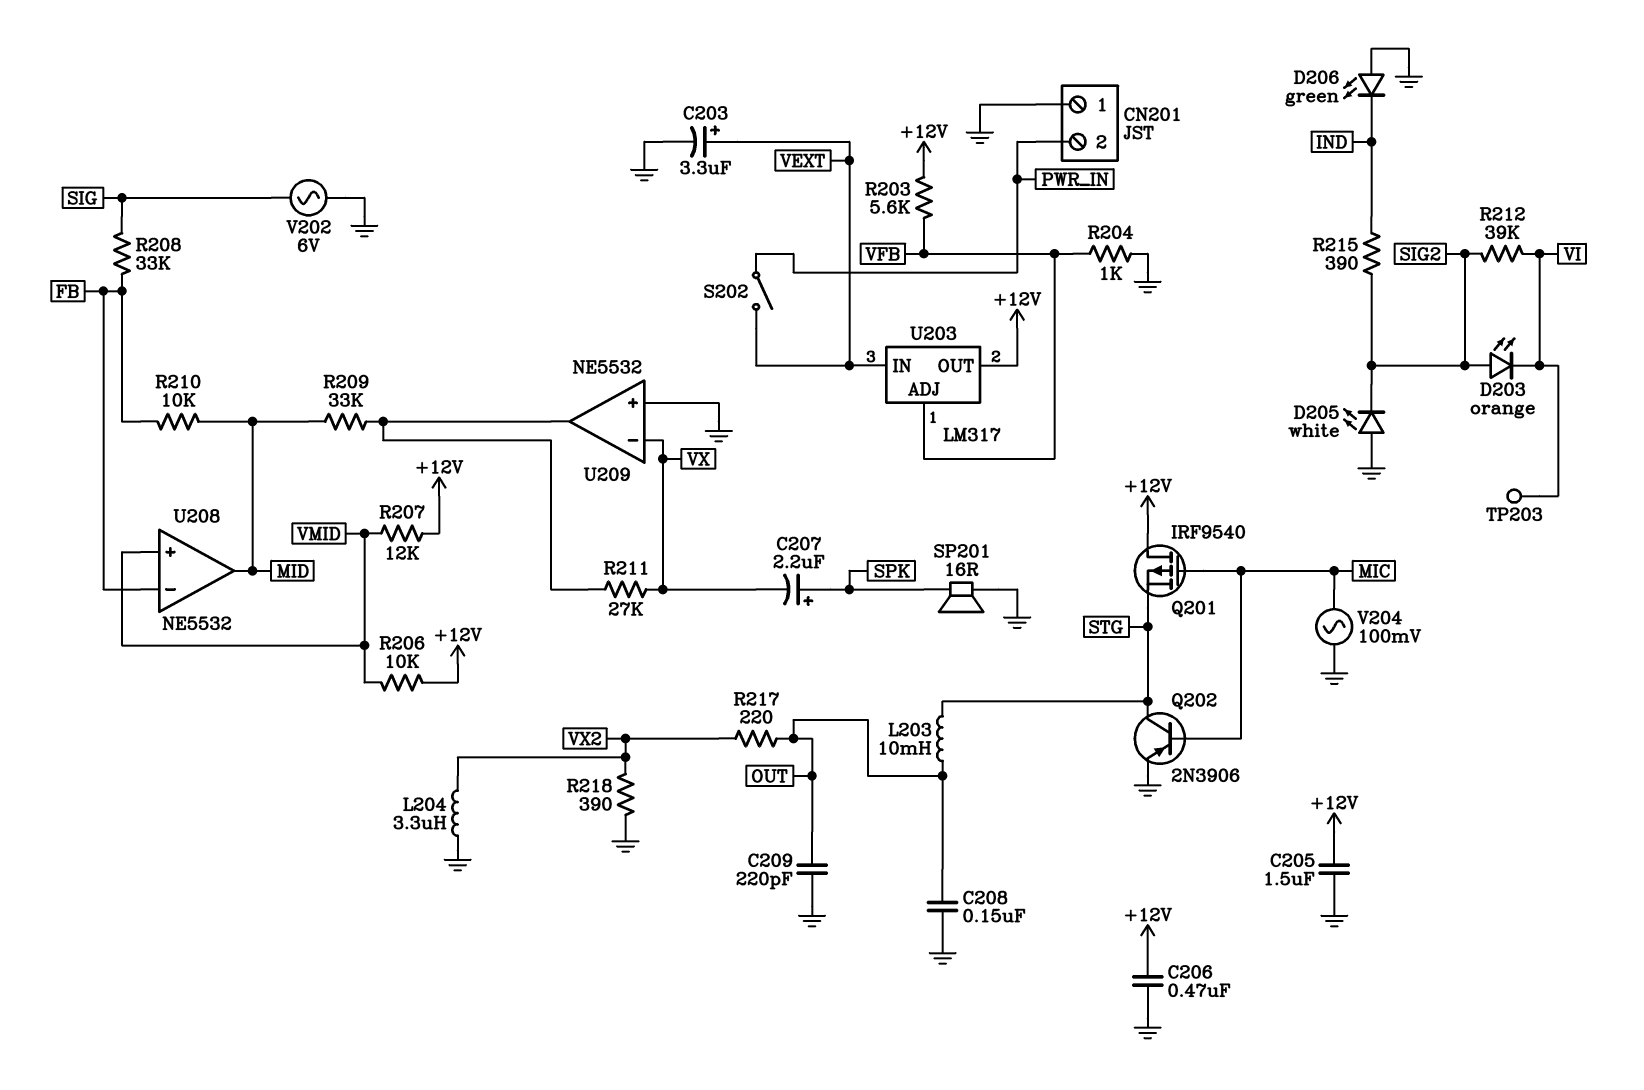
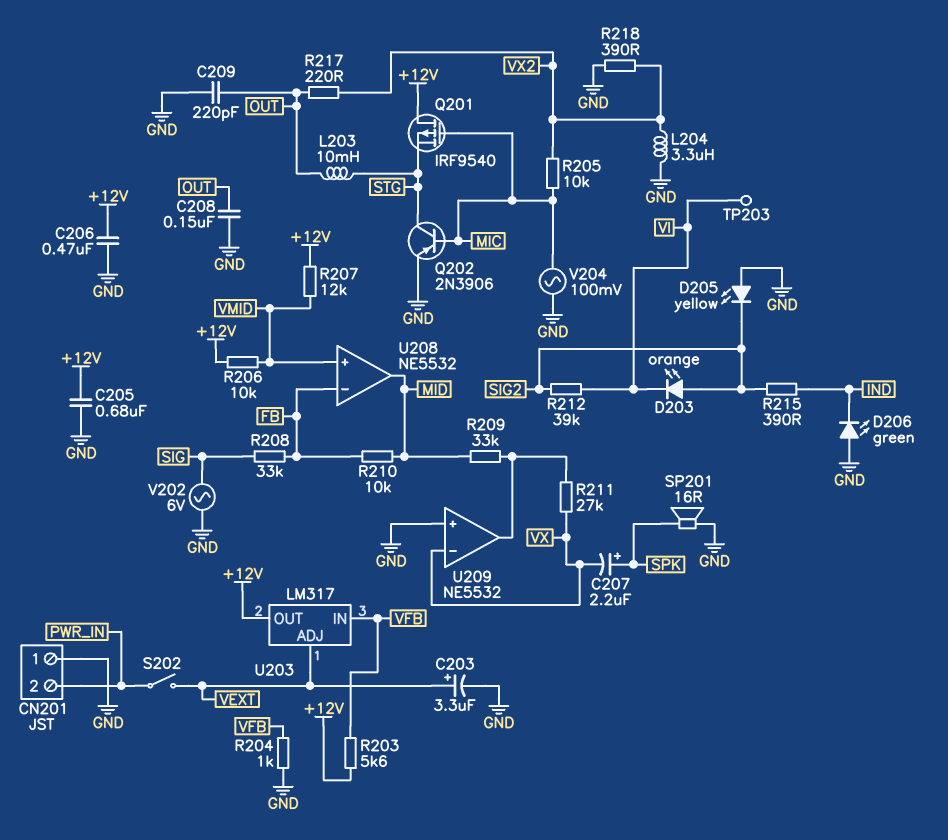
C205: 1.5uF (+12V, GND) -> 680nF (+12V, GND)
D205: LED white (A GND, K SIG2) -> LED yellow (A GND, K SIG2)
R205: none -> 10k (MIC, VX2)
U203 pin ADJ: VFB -> VEXT
U203 pin IN: VEXT -> VFB

